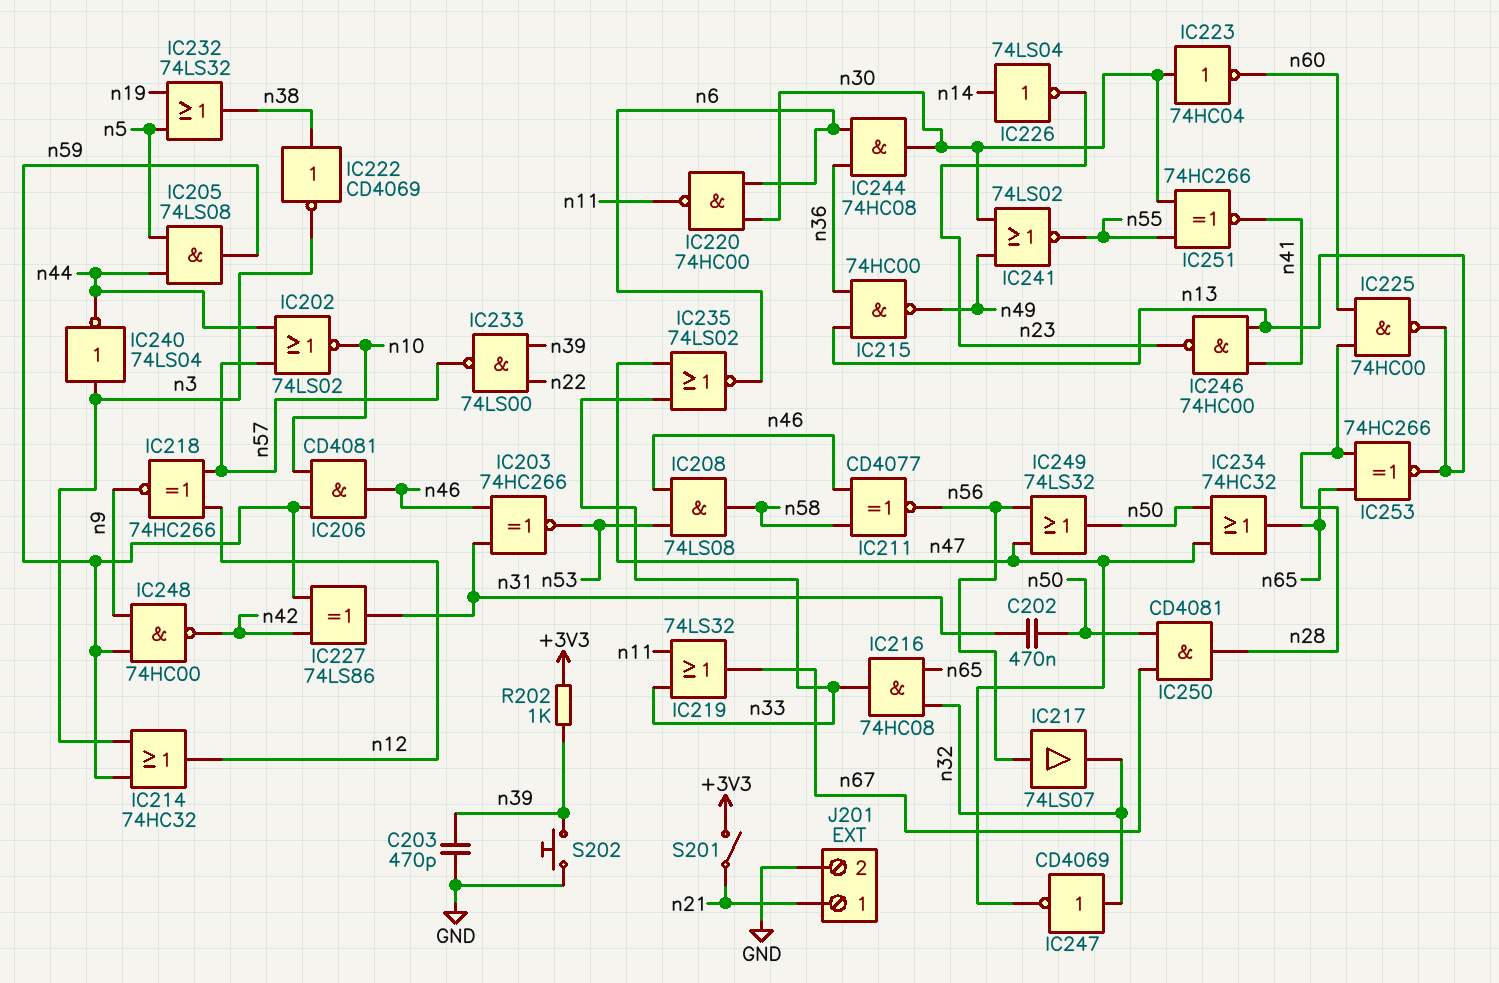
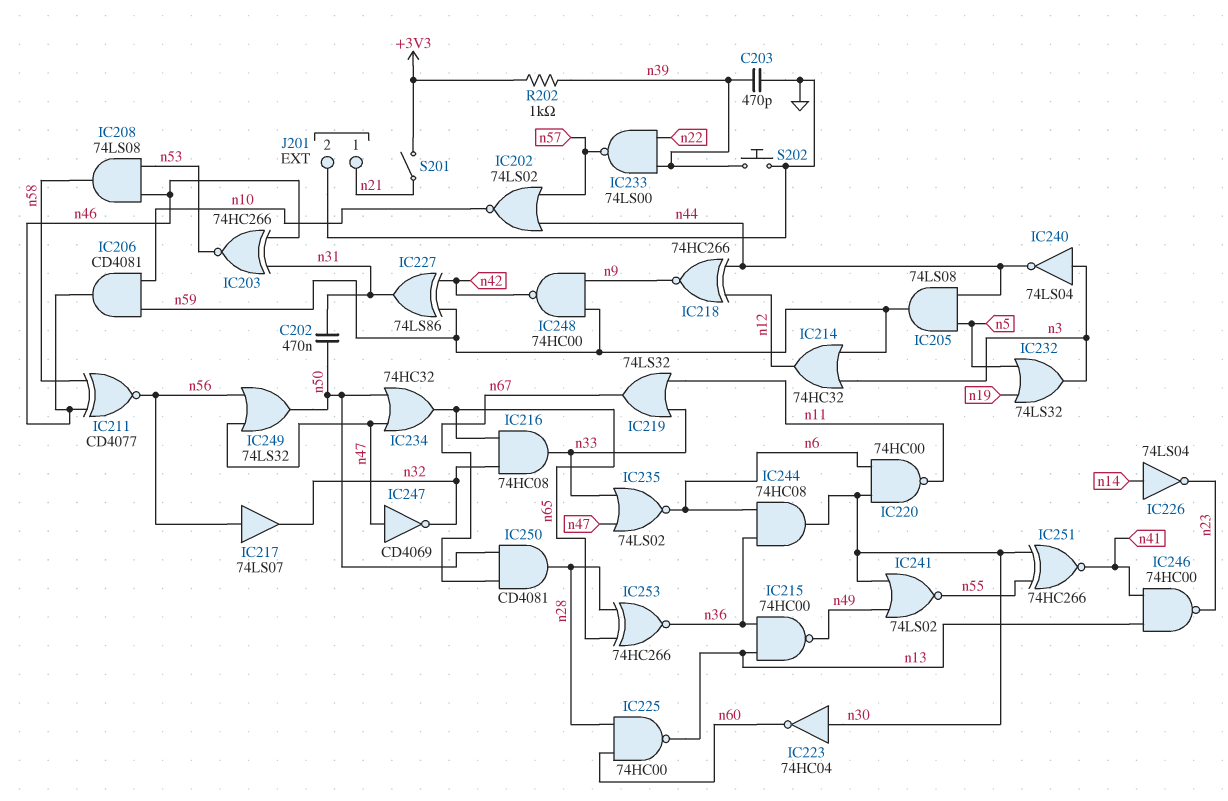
IC218: XNOR 74HC266 (in n12, in n57, out n9) -> XNOR 74HC266 (in n12, in n44, out n9)
IC222: NOT CD4069 (in n38, out n3) -> none
IC232: OR 74LS32 (in n5, in n19, out n38) -> OR 74LS32 (in n5, in n19, out n3)
IC247: NOT CD4069 (in n32, out n47) -> NOT CD4069 (in n47, out n32)
IC253: XNOR 74HC266 (in n28, in n65, out n13) -> XNOR 74HC266 (in n28, in n65, out n36)

